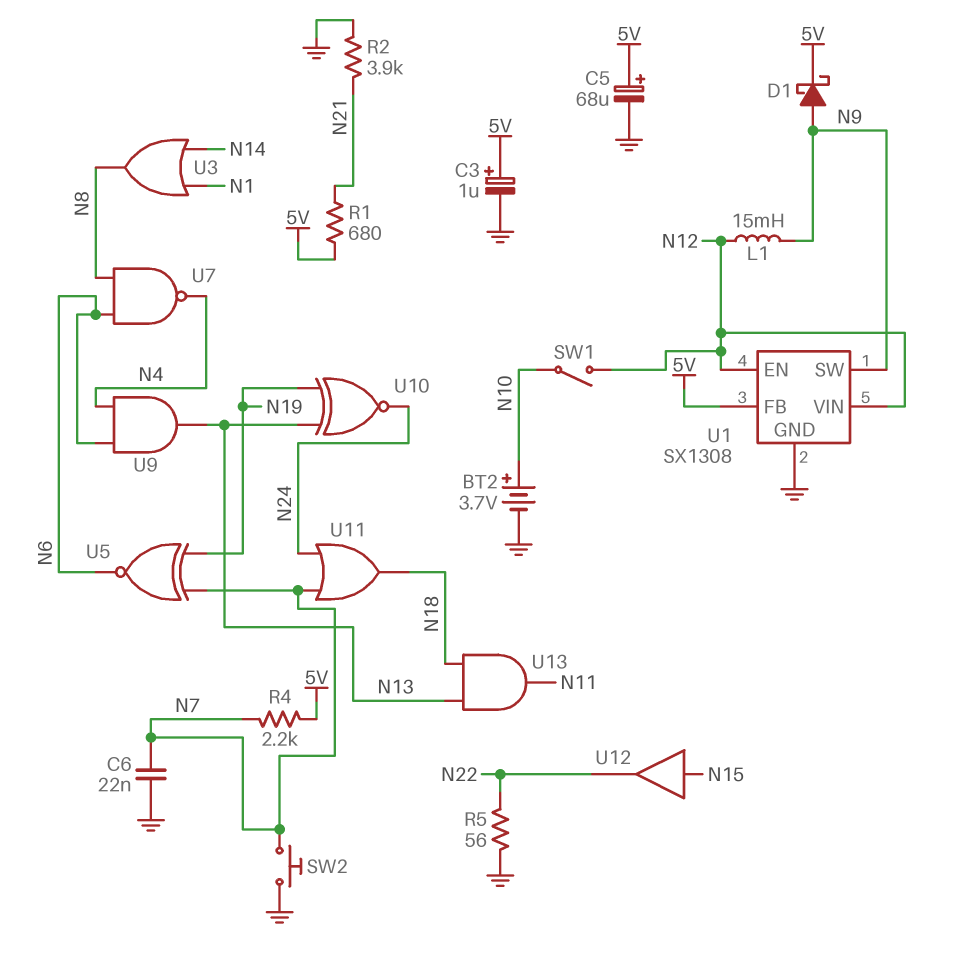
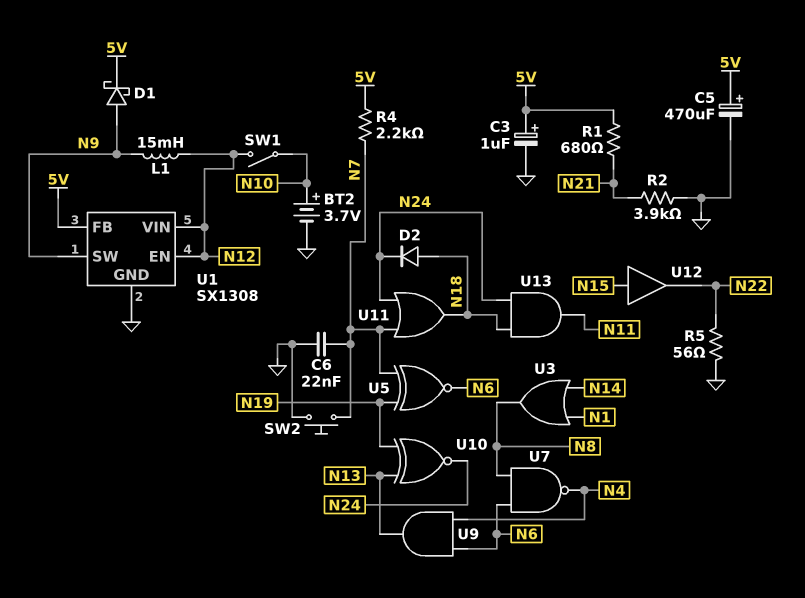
C5: 68uF (plus 5V, minus GND) -> 470uF (plus 5V, minus GND)
D2: none -> diode (A N18, K N24)
U13: AND (in N13, in N18, out N11) -> AND (in N18, in N24, out N11)

